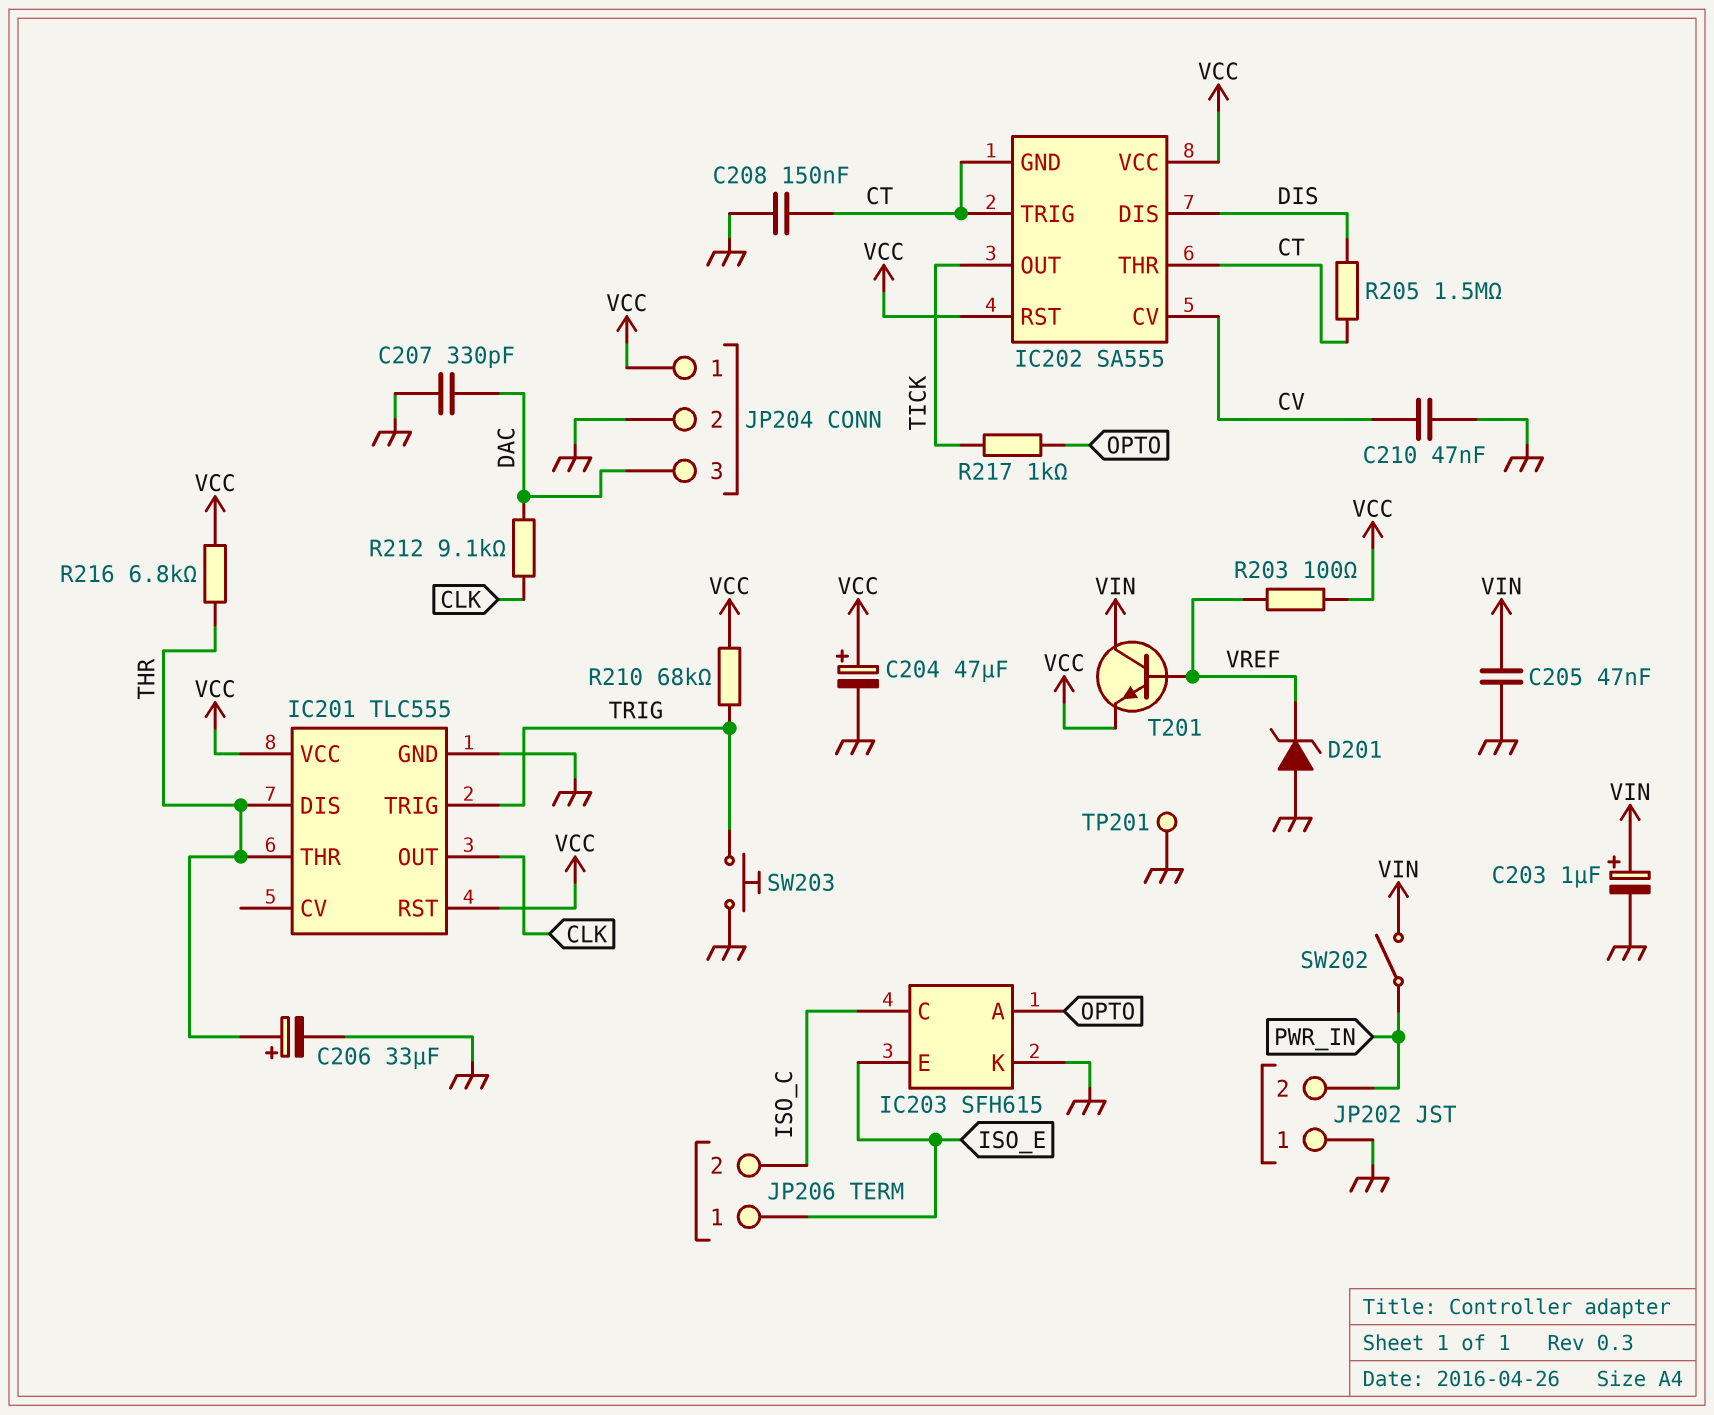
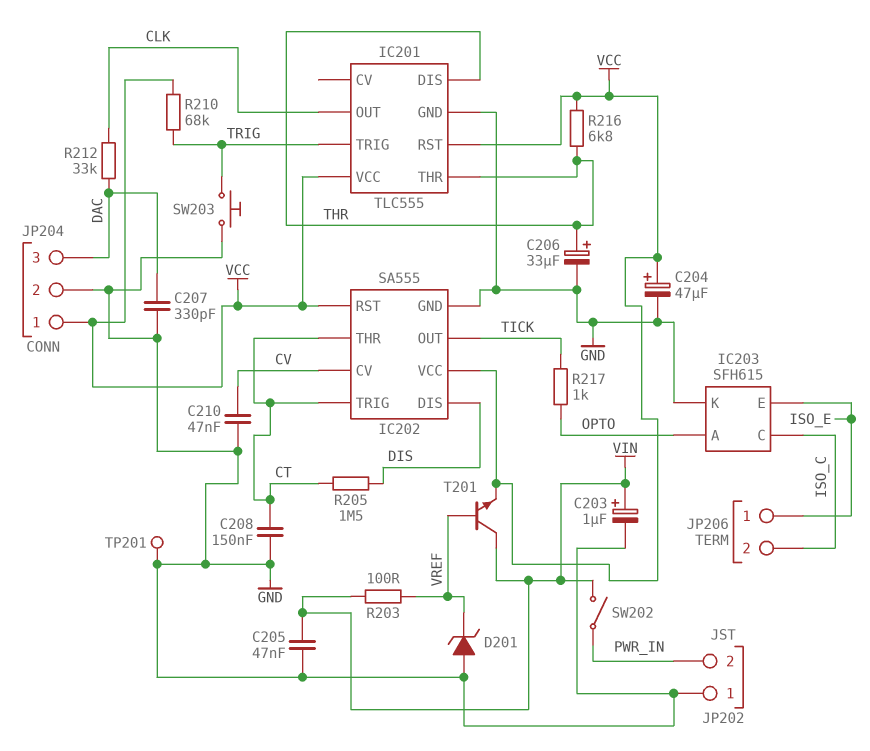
IC202 pin GND: CT -> GND
R203: 100 (VCC, VREF) -> 100 (VIN, VREF)
R212: 9.1k (CLK, DAC) -> 33k (CLK, DAC)

